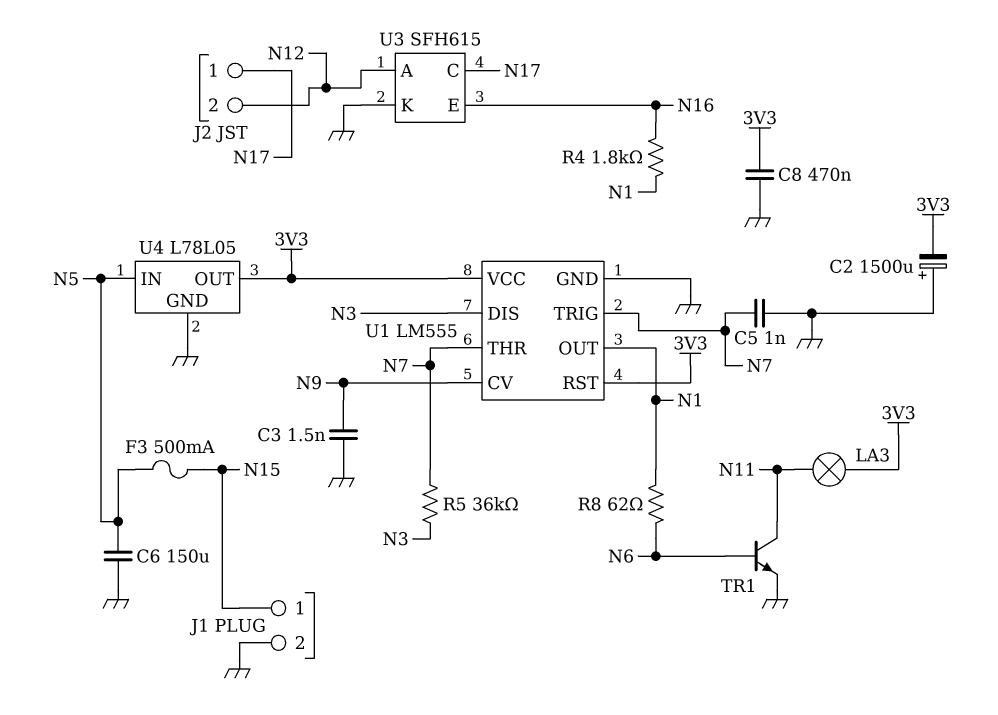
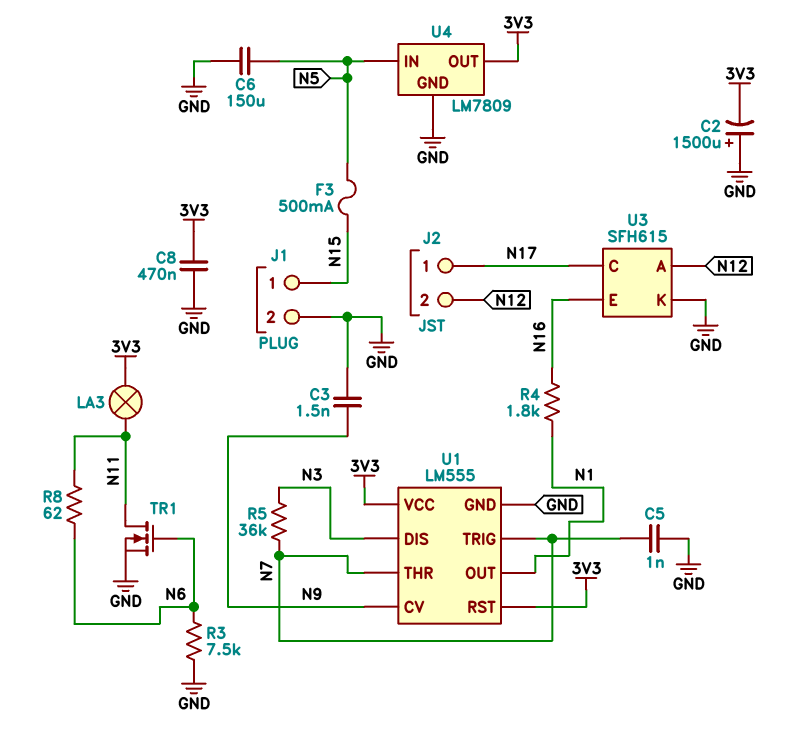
R3: none -> 7.5k (GND, N6)
R8: 62 (N1, N6) -> 62 (N6, N11)
TR1: NPN (B N6, C N11, E GND) -> NMOS (G N6, D N11, S GND)
U4: L78L05 -> LM7809

